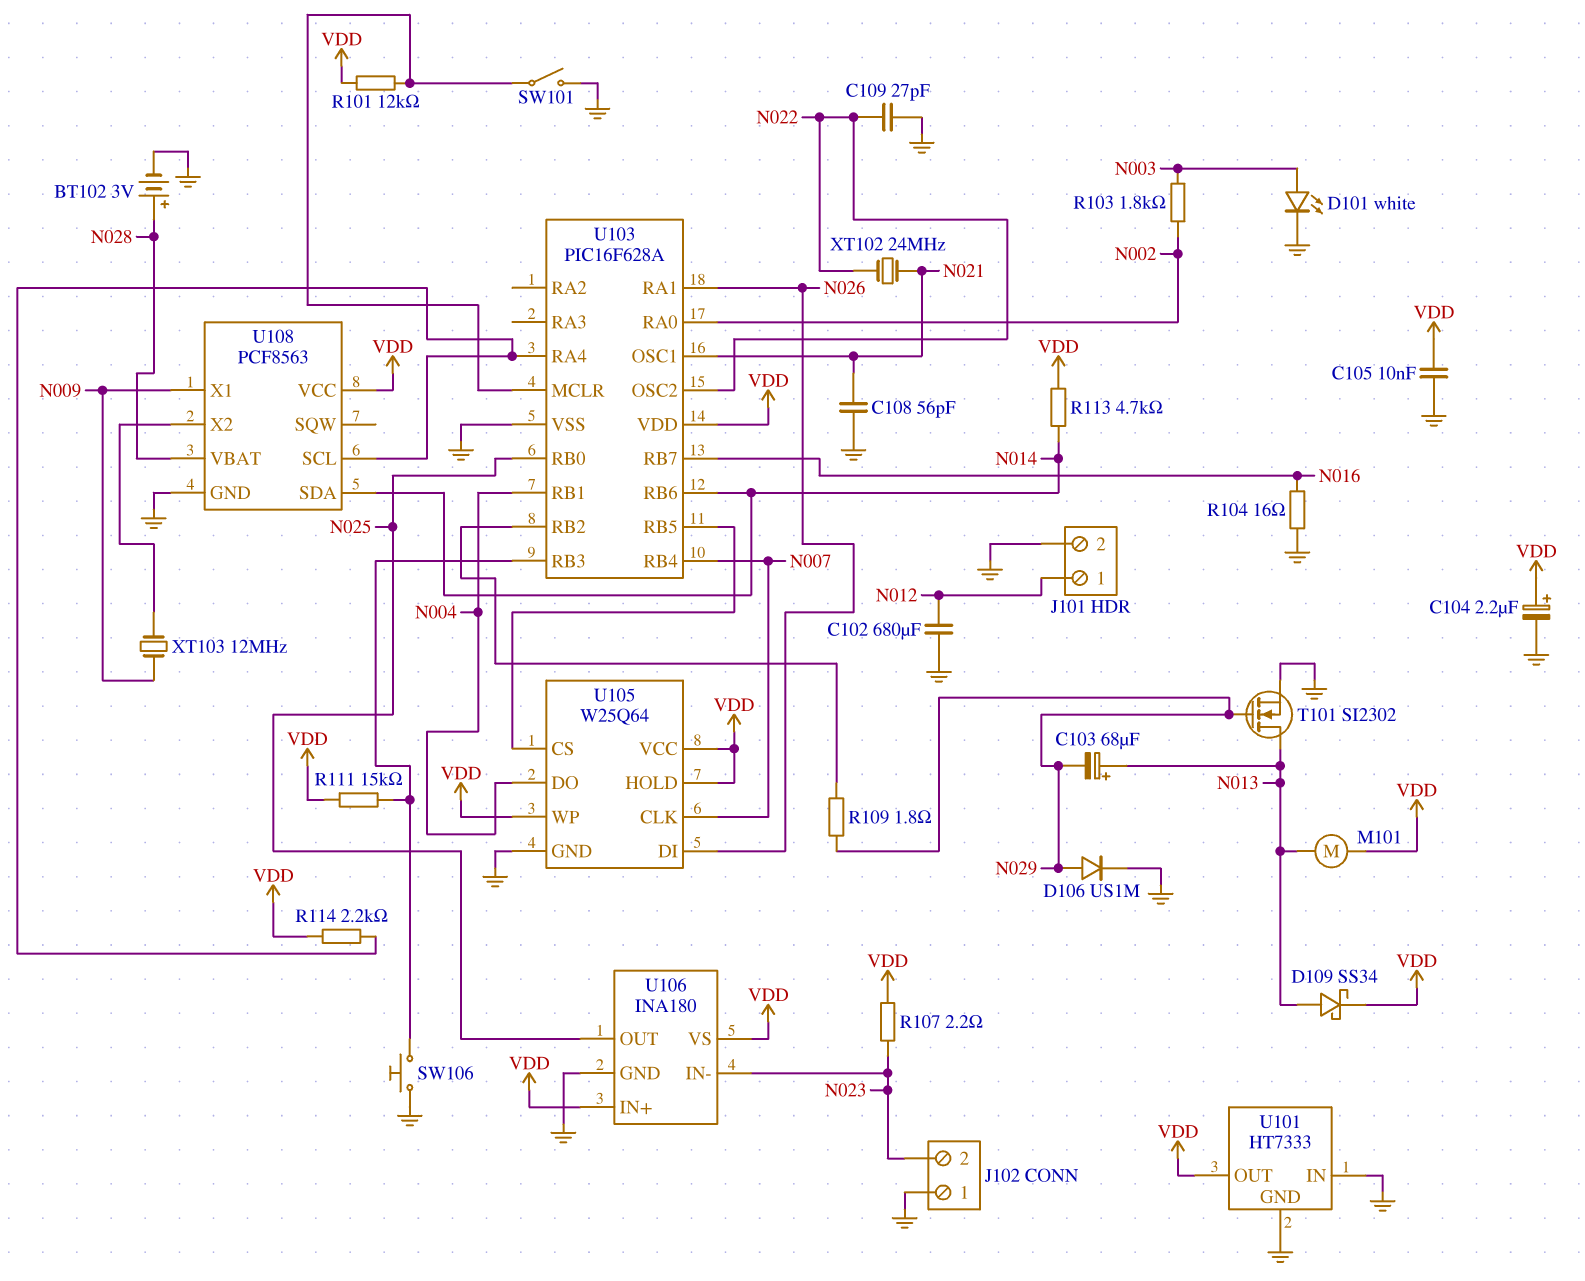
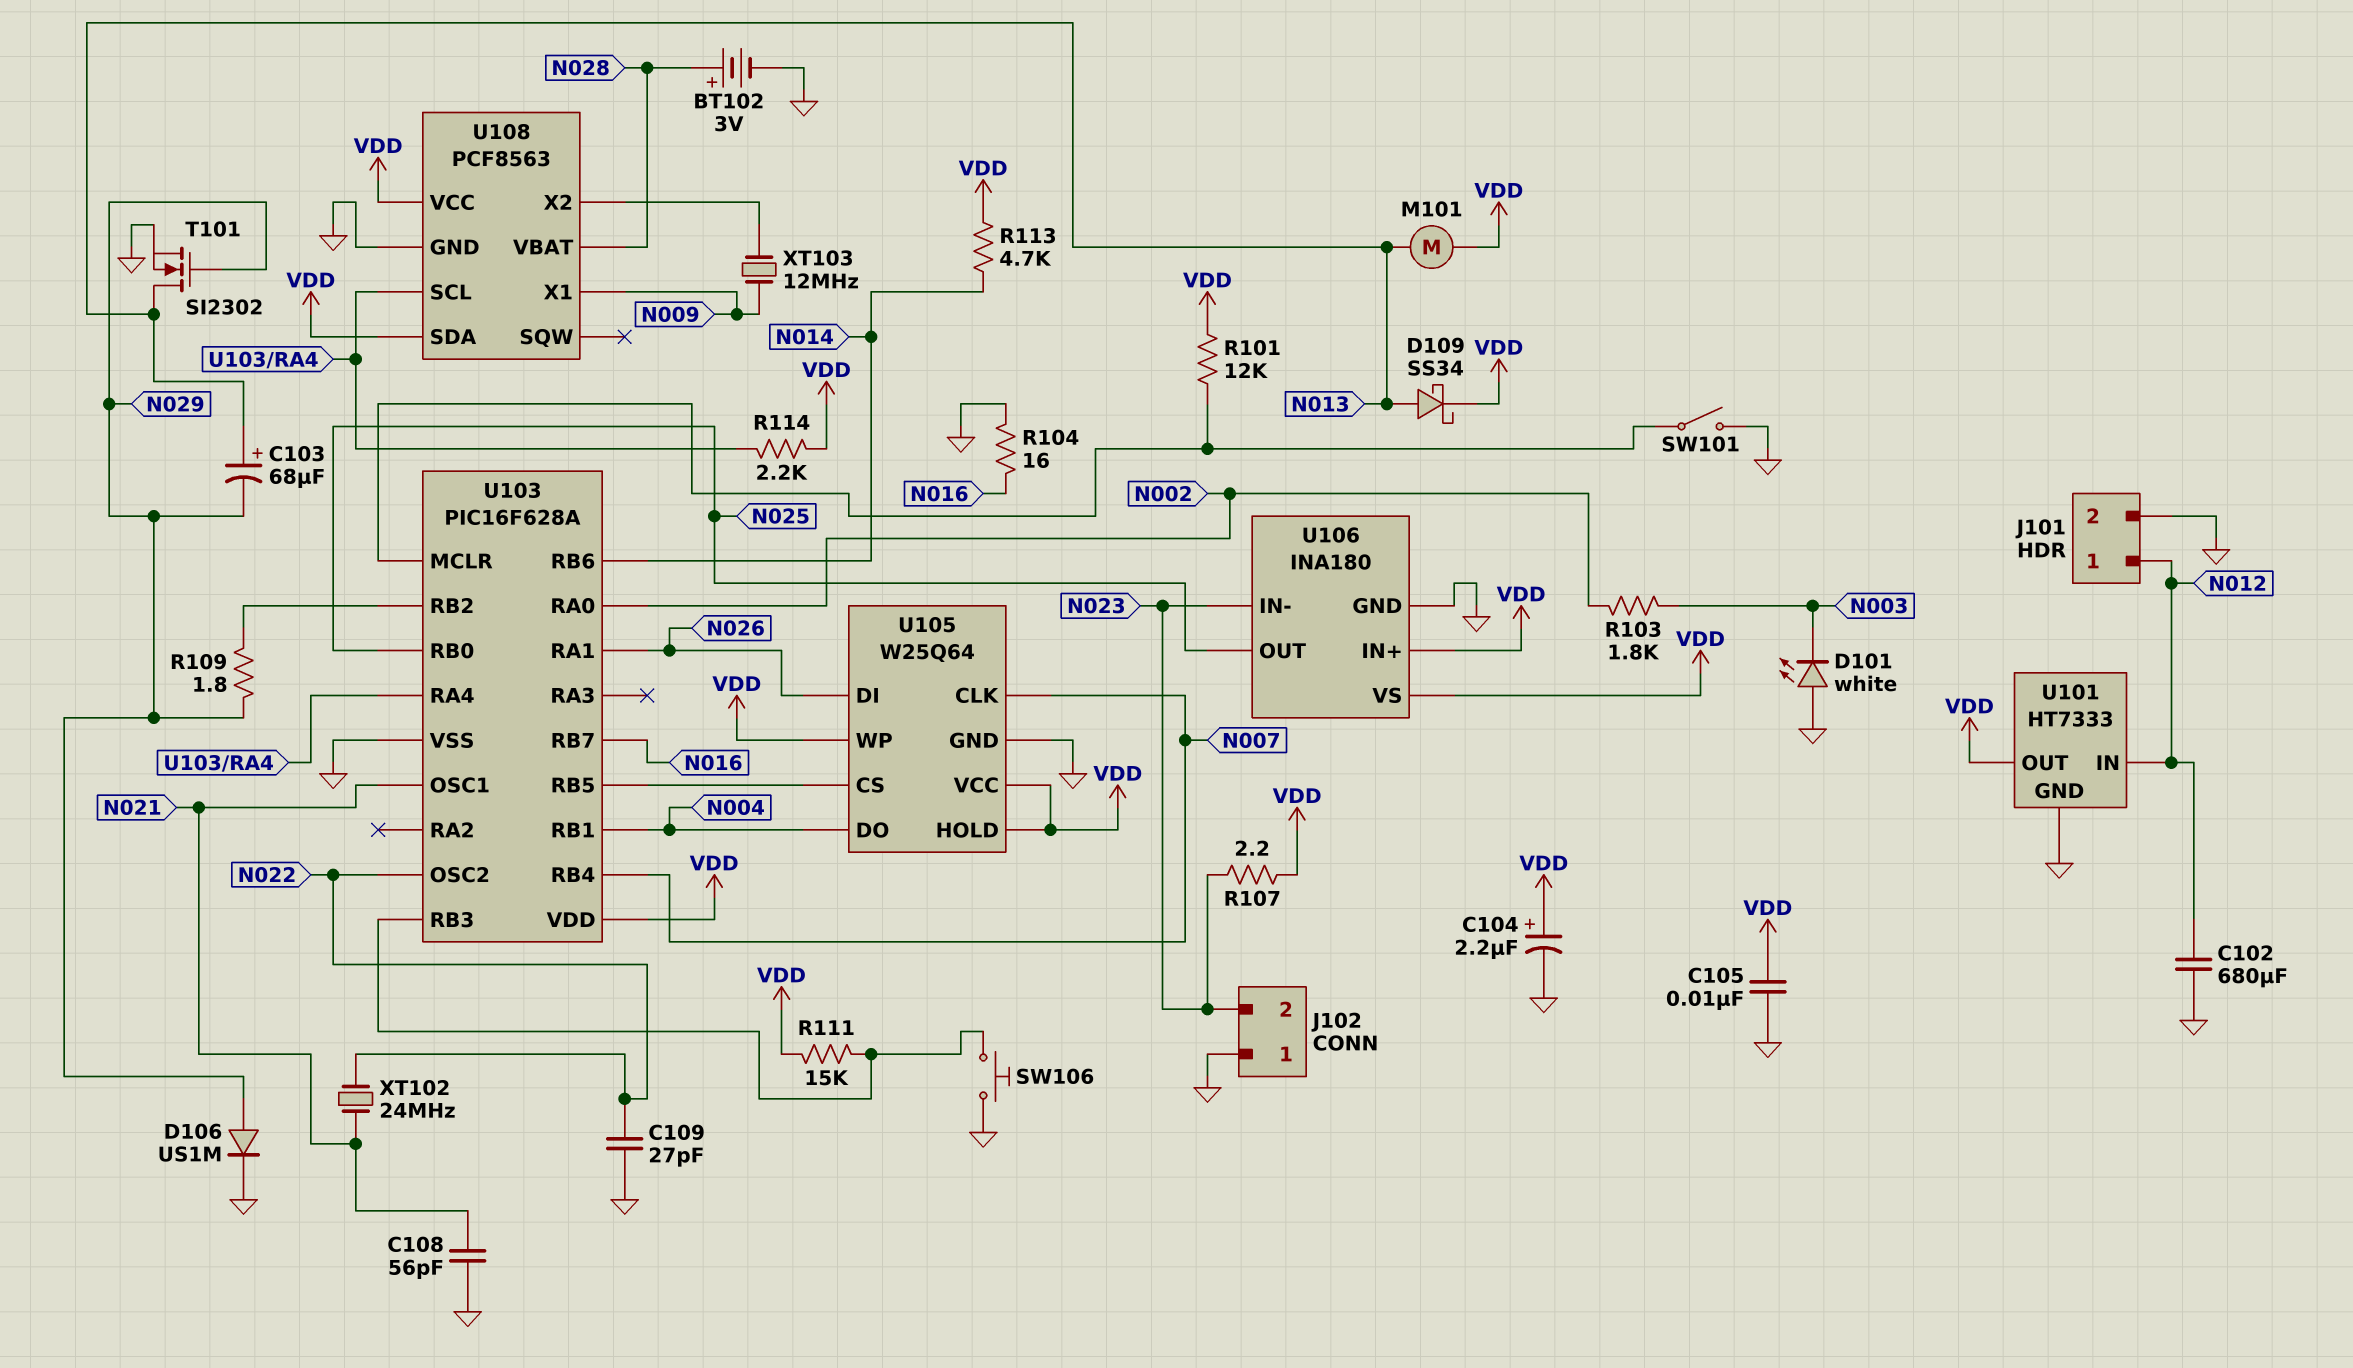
D101: LED white (A N003, K GND) -> LED white (A GND, K N003)
U101 pin IN: GND -> N012
U108 pin SDA: N014 -> VDD

